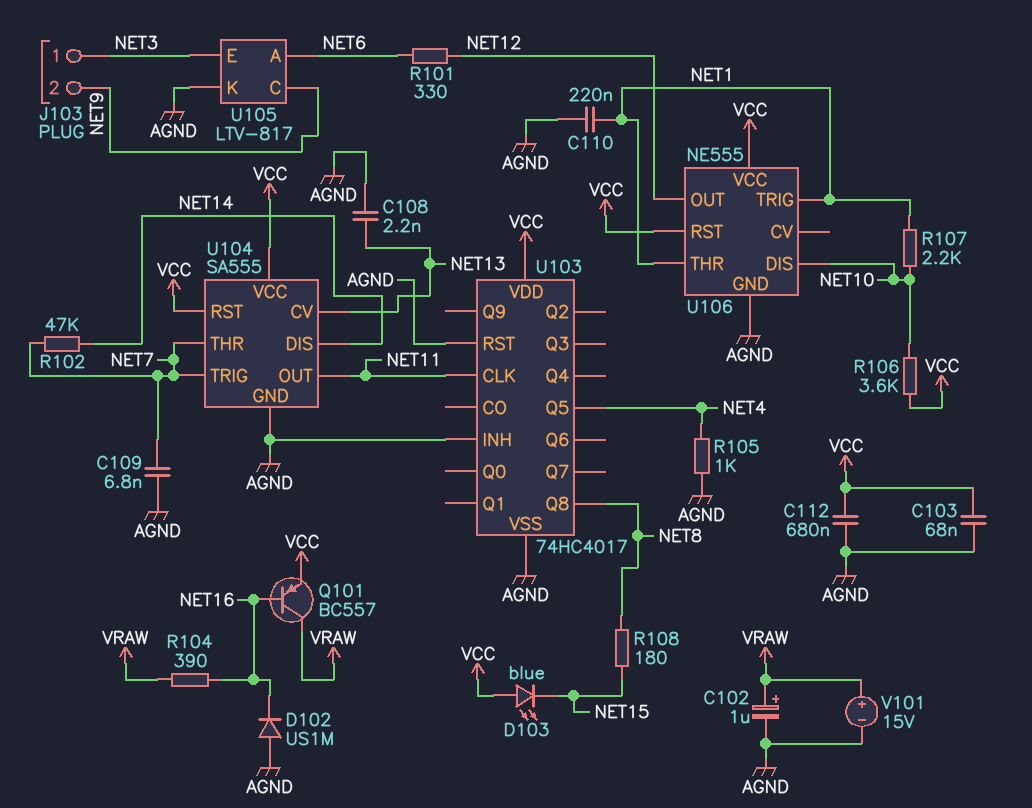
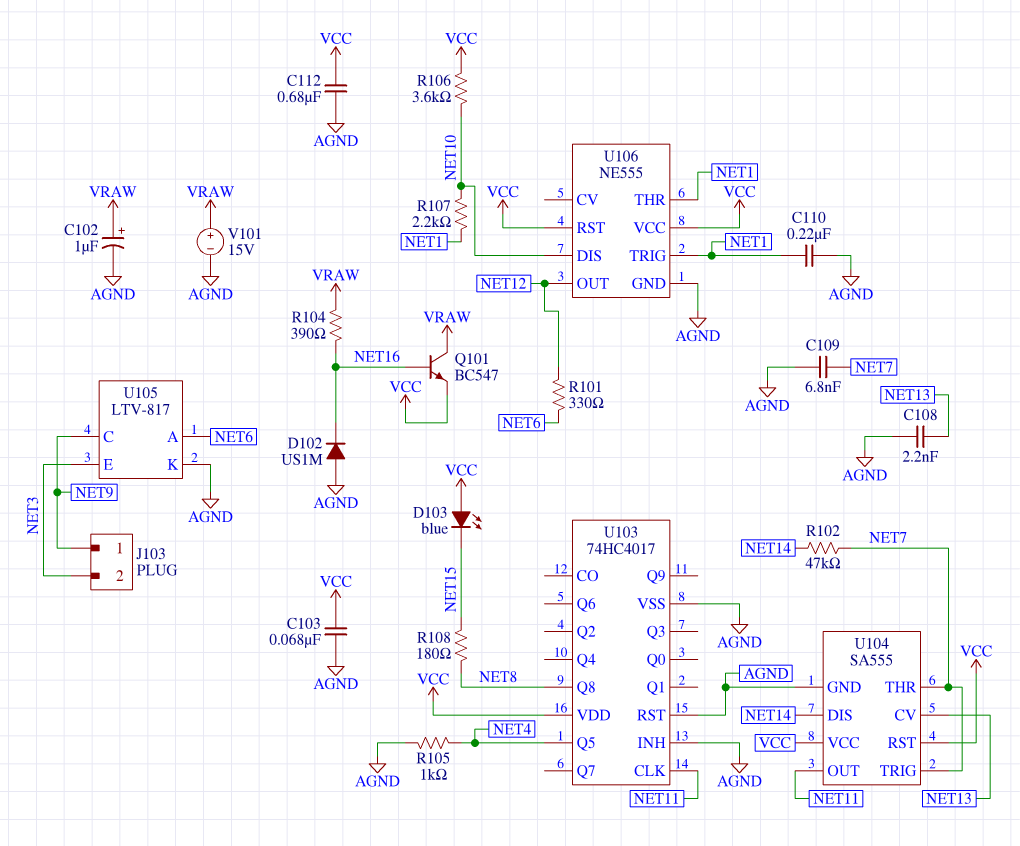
J103 pin 1: NET3 -> NET9
J103 pin 2: NET9 -> NET3
Q101: PNP BC557 (B NET16, C VRAW, E VCC) -> NPN BC547 (B NET16, C VRAW, E VCC)

